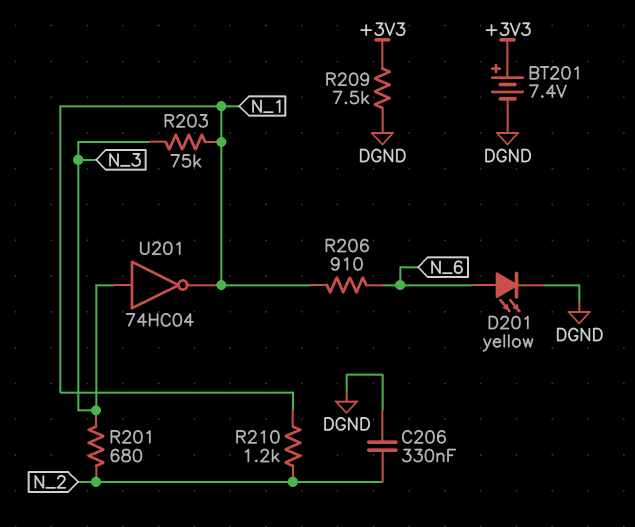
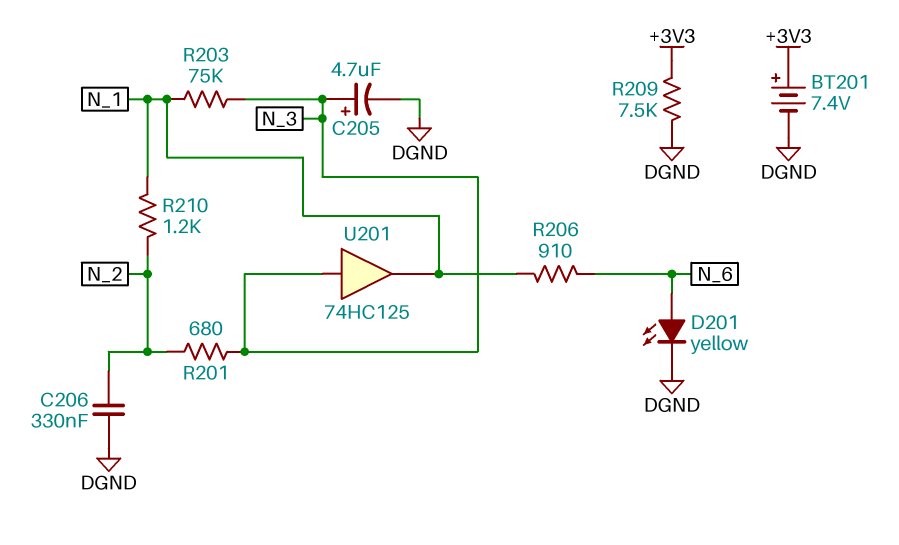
C205: none -> 4.7uF (plus N_3, minus DGND)
U201: NOT 74HC04 (in N_3, out N_1) -> buffer 74HC125 (in N_3, out N_1)

